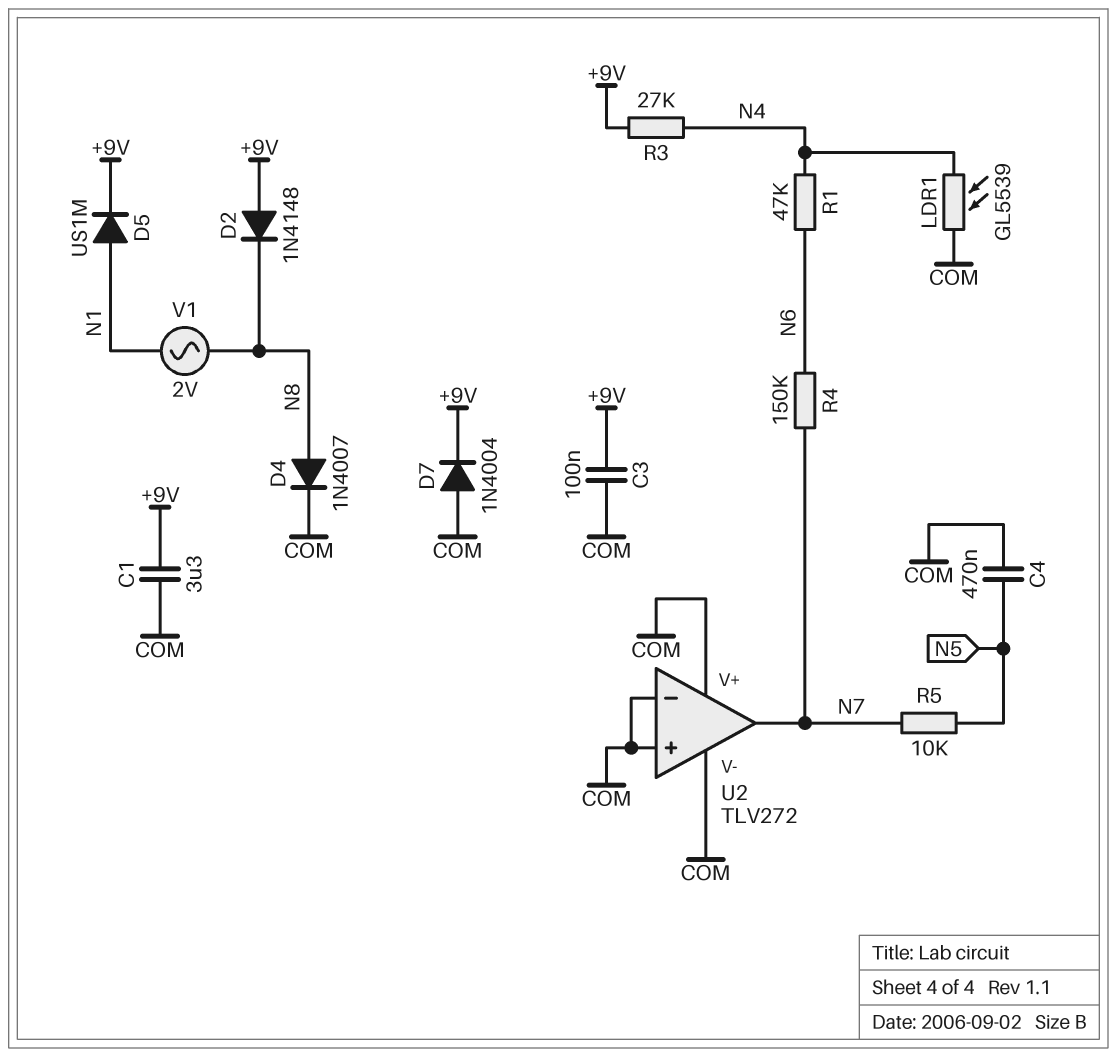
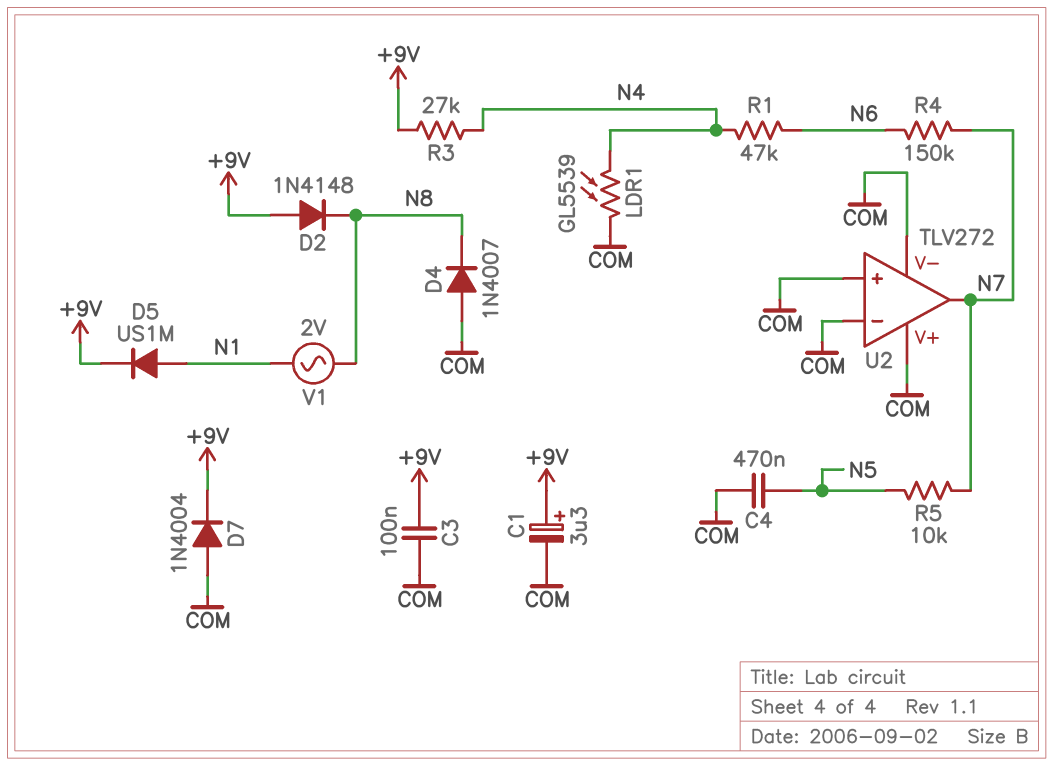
C1: 3.3uF (+9V, COM) -> 3.3uF (plus +9V, minus COM)
D4: diode 1N4007 (A N8, K COM) -> diode 1N4007 (A COM, K N8)

